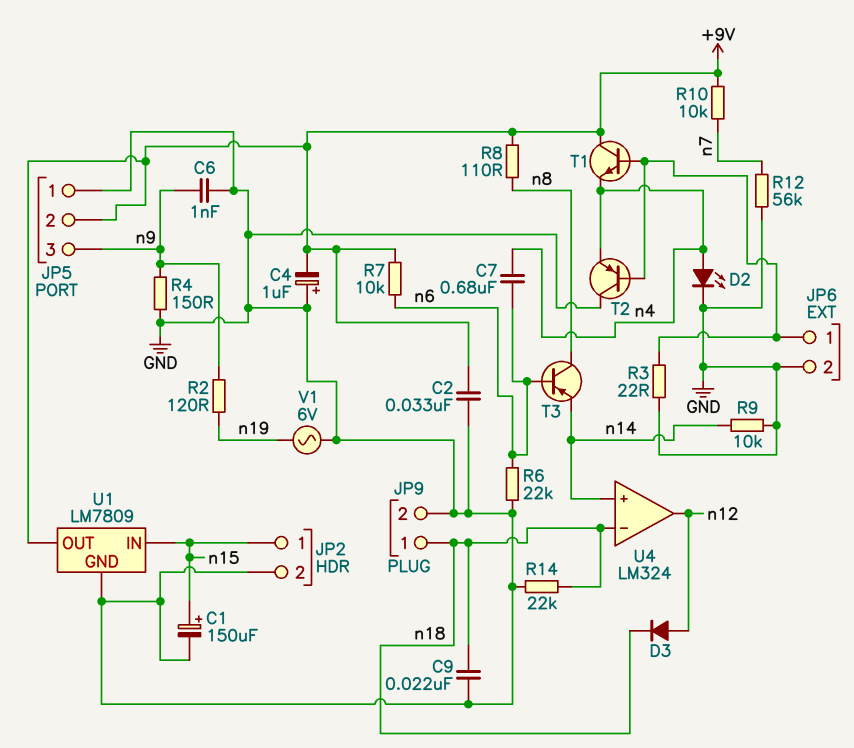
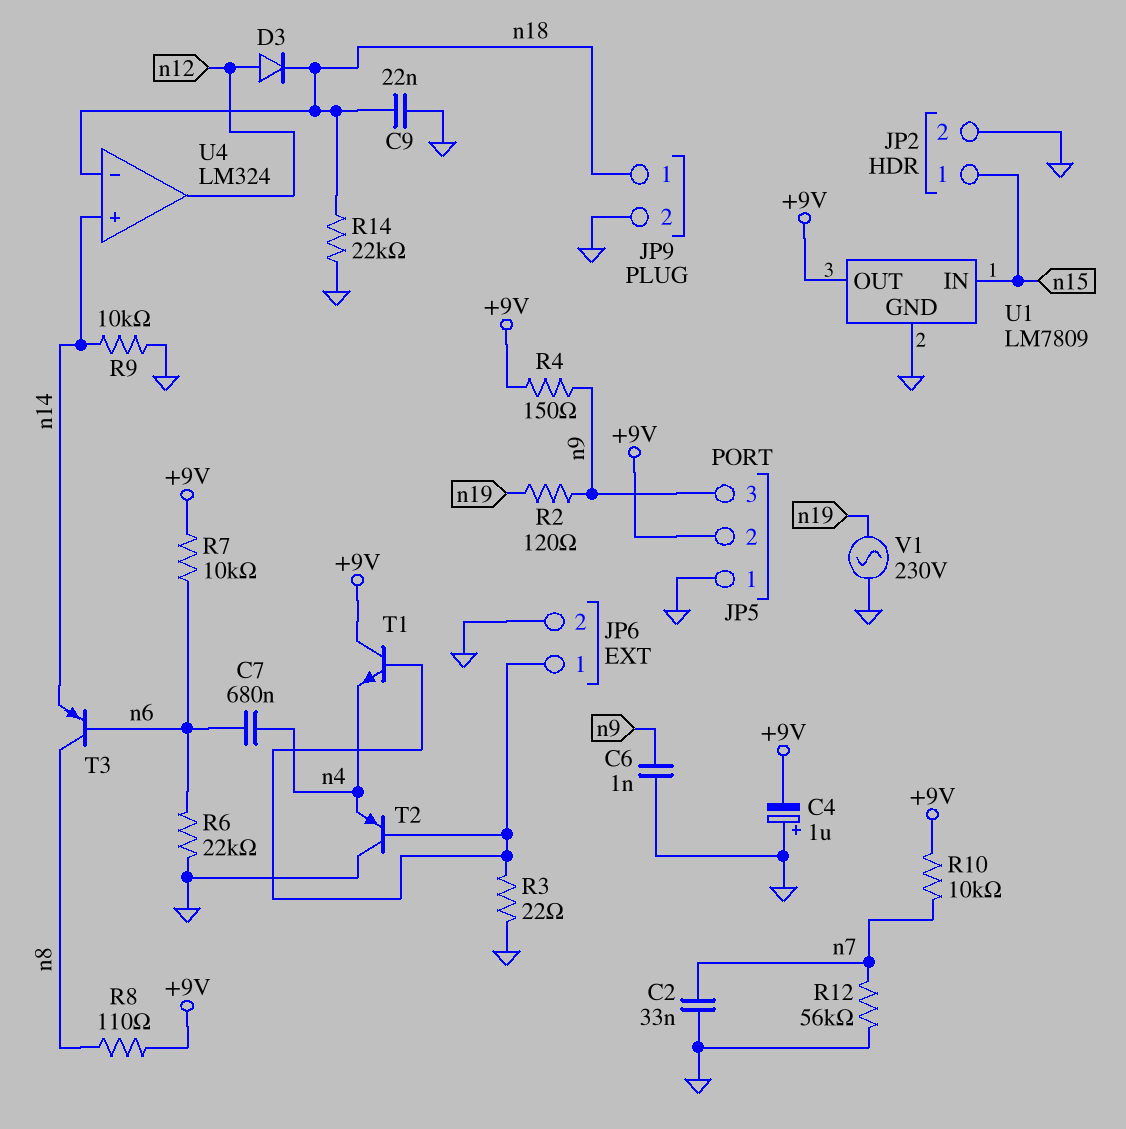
C1: 150uF (plus n15, minus GND) -> none
C2: 33nF (+9V, GND) -> 33nF (GND, n7)
D2: LED (A n4, K GND) -> none
R4: 150 (GND, n9) -> 150 (+9V, n9)
V1: AC 6V (GND, n19) -> AC 230V (GND, n19)

